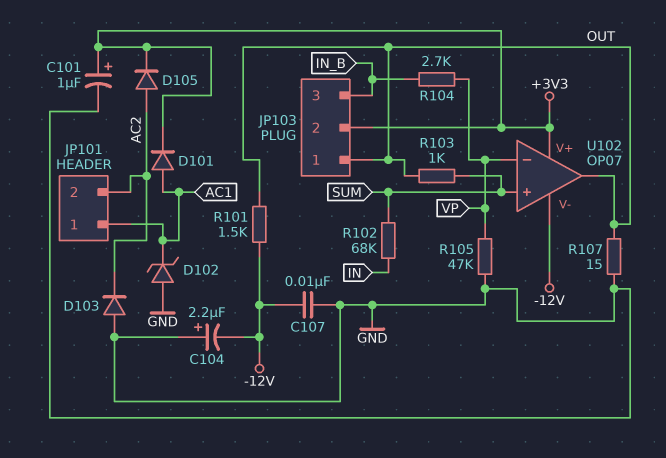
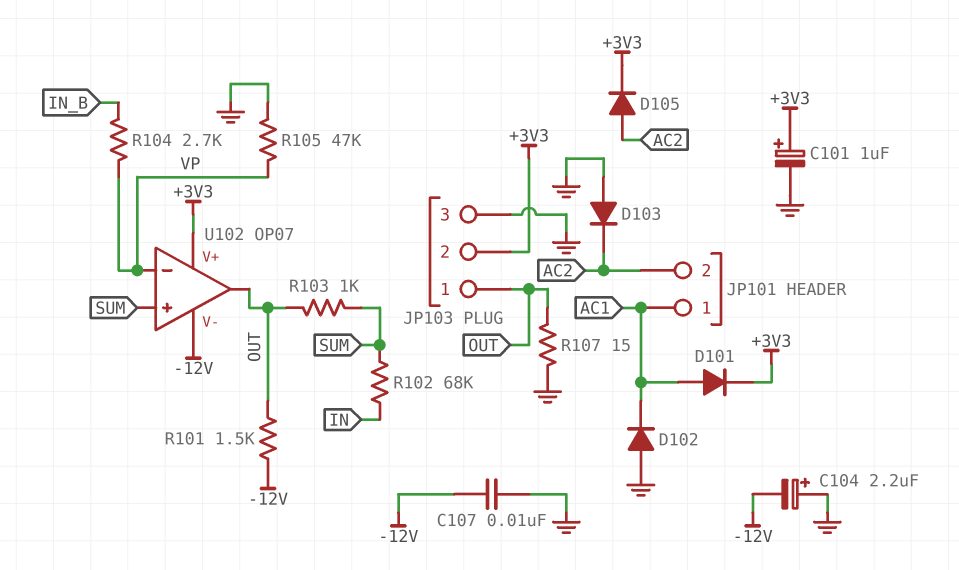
D102: zener (A GND, K AC1) -> diode (A GND, K AC1)
JP103 pin 3: IN_B -> GND

